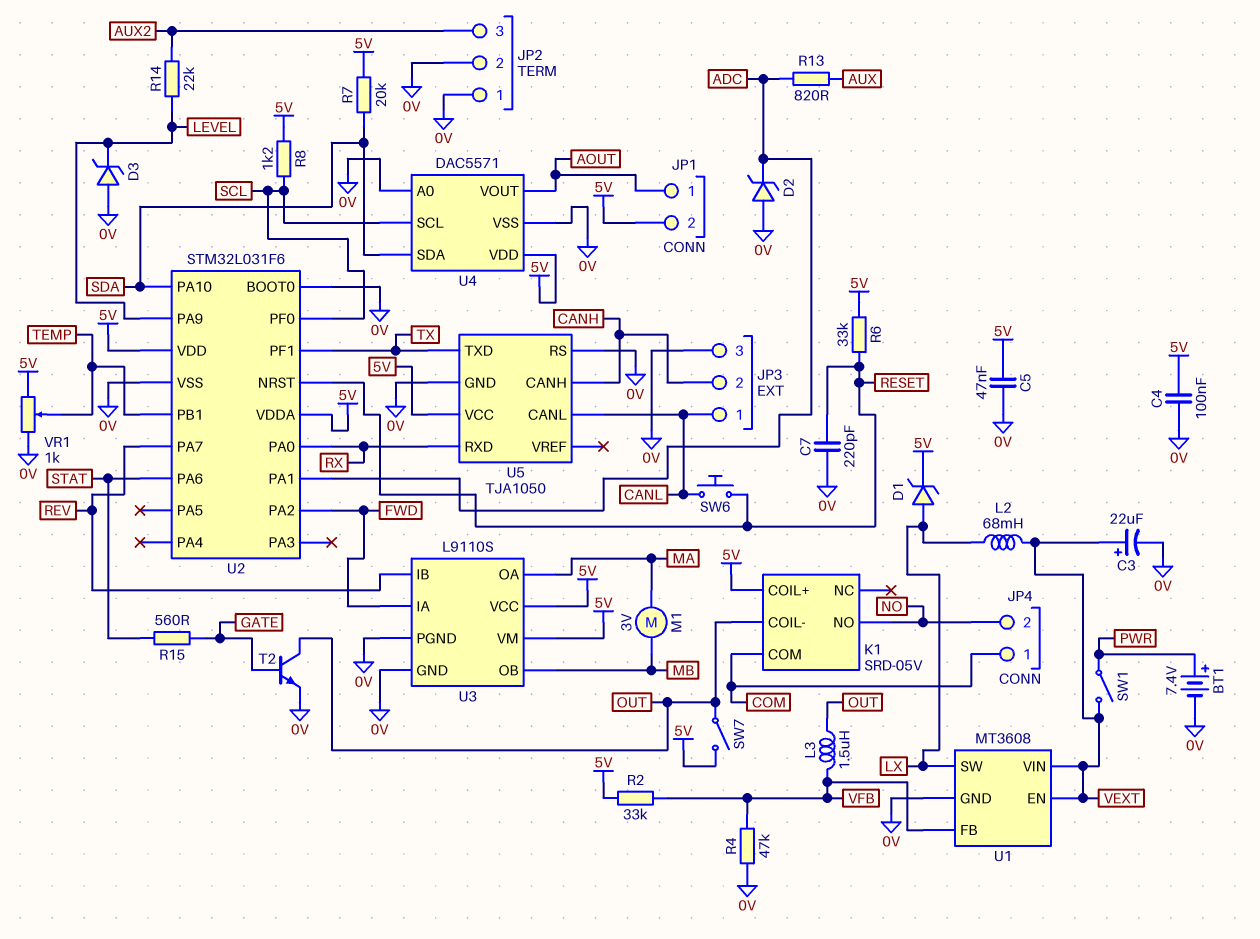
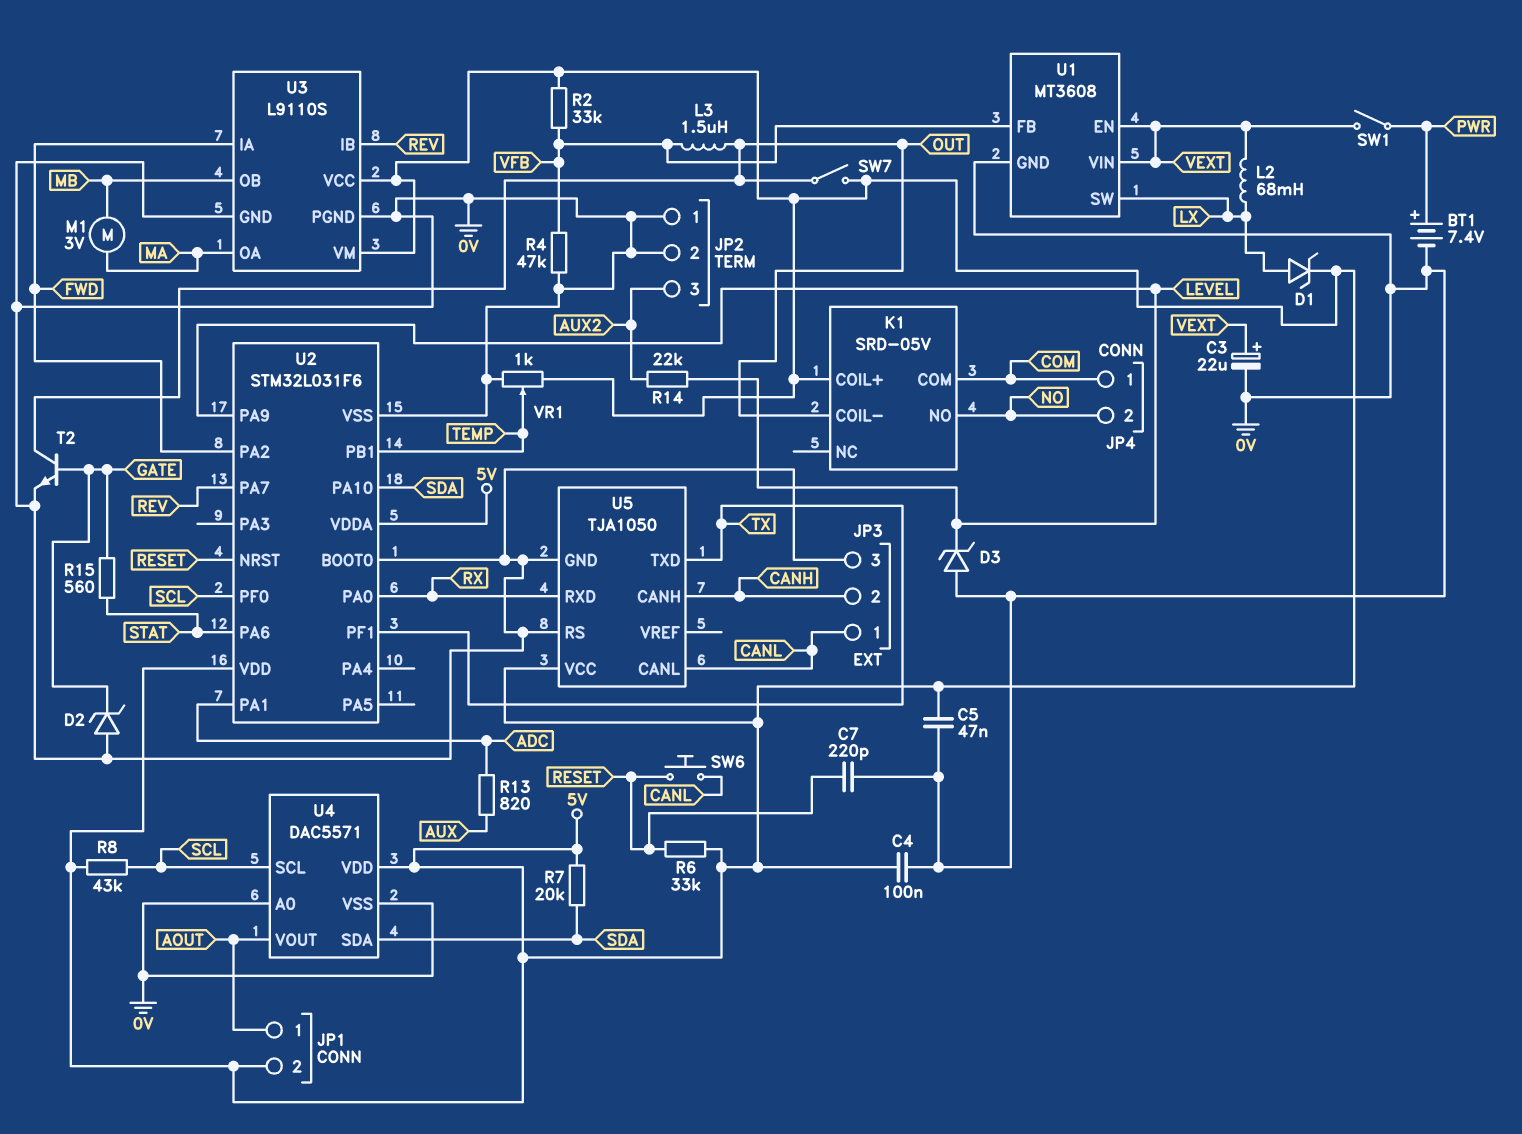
D2: zener (A 0V, K ADC) -> zener (A 0V, K GATE)
R8: 1.2k (5V, SCL) -> 43k (5V, SCL)

